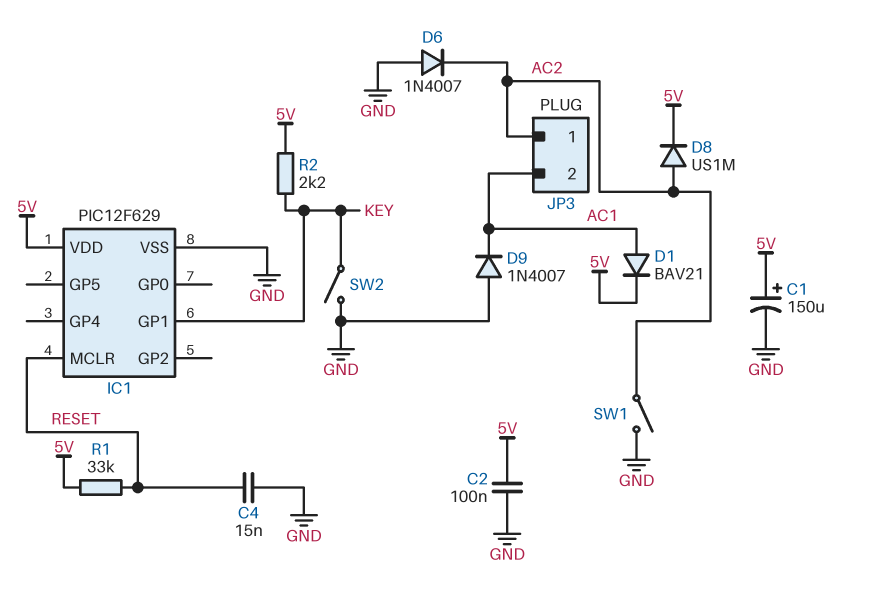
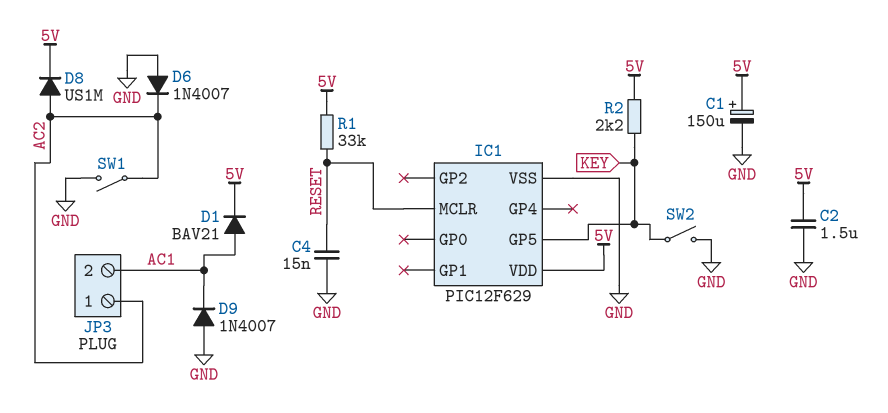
C2: 100nF (5V, GND) -> 1.5uF (5V, GND)
IC1 pin GP1: KEY -> none
IC1 pin GP5: none -> KEY

